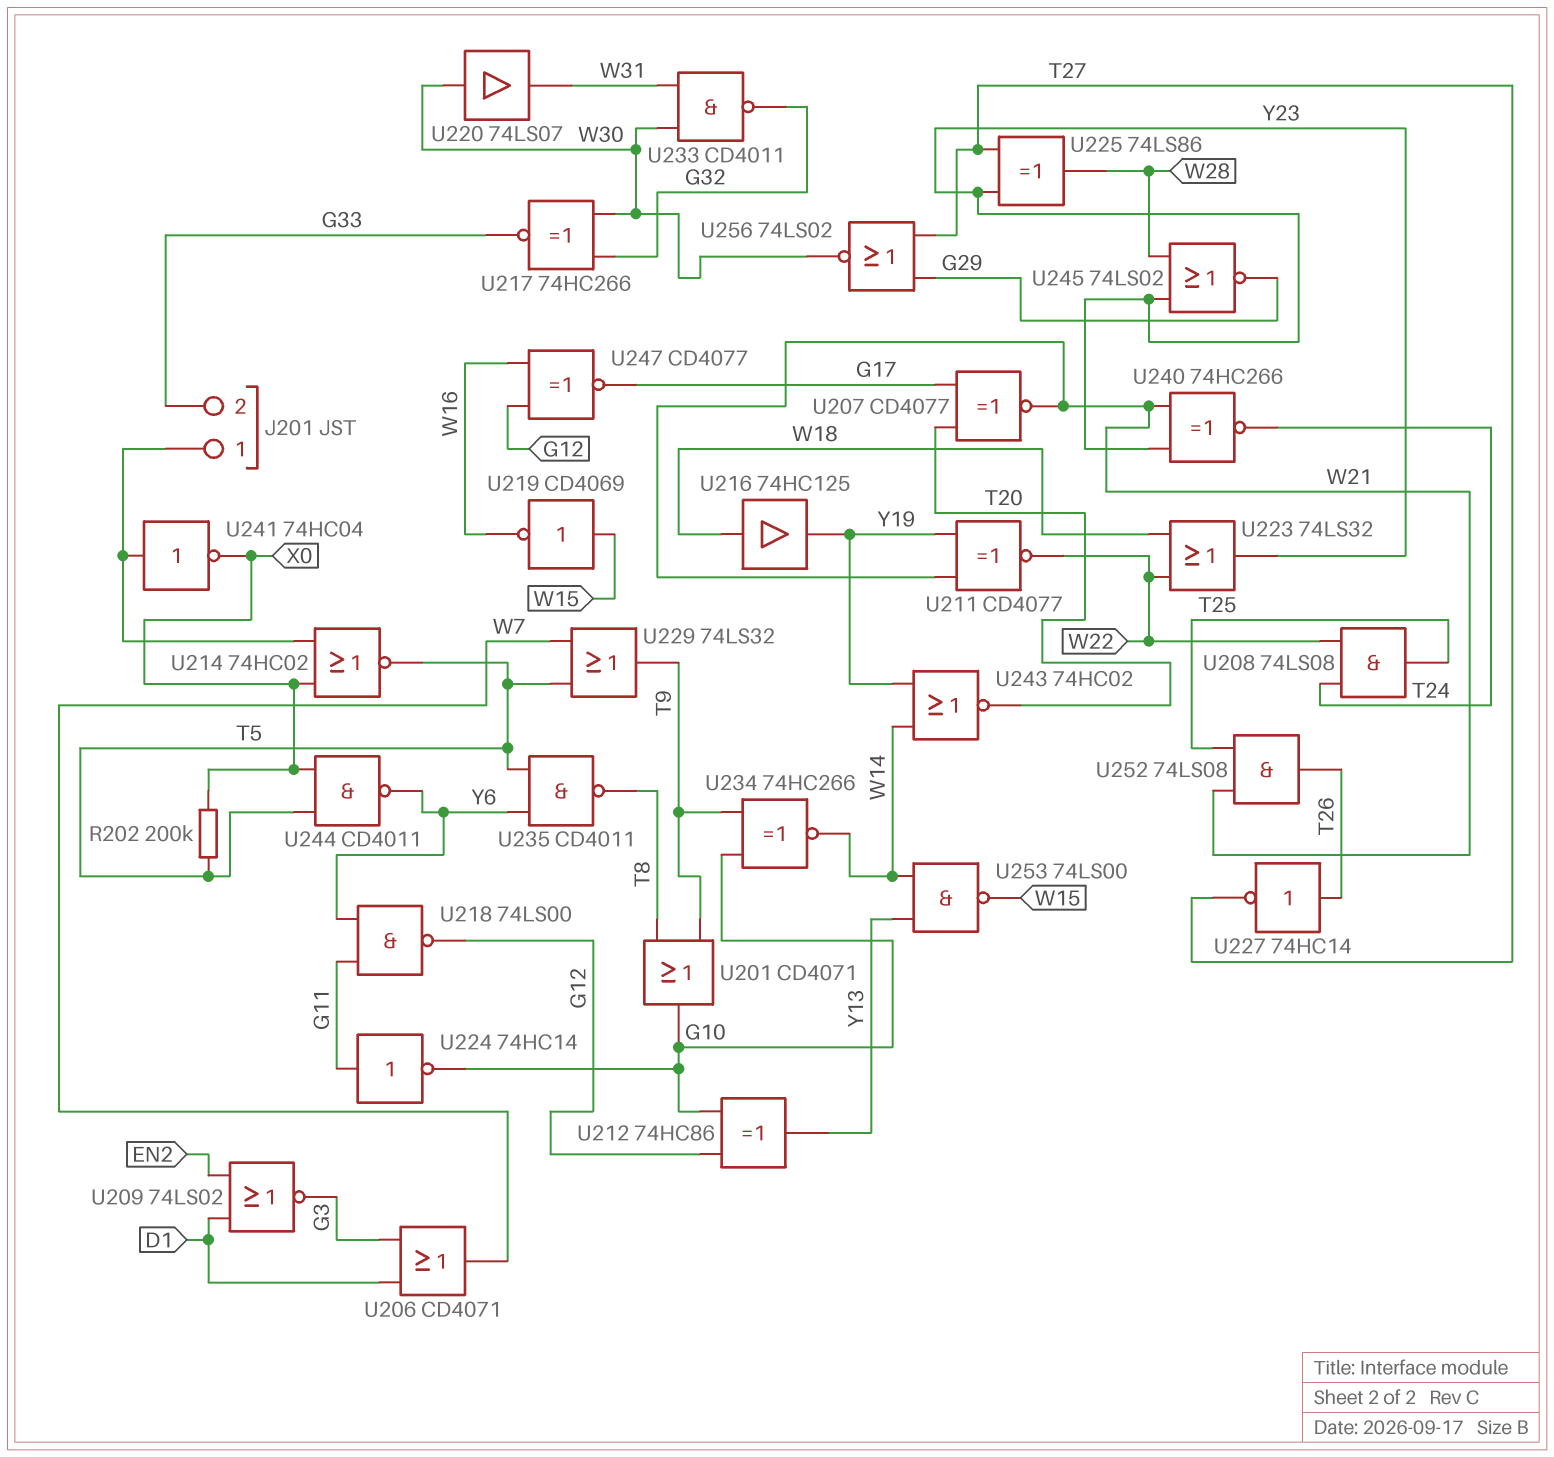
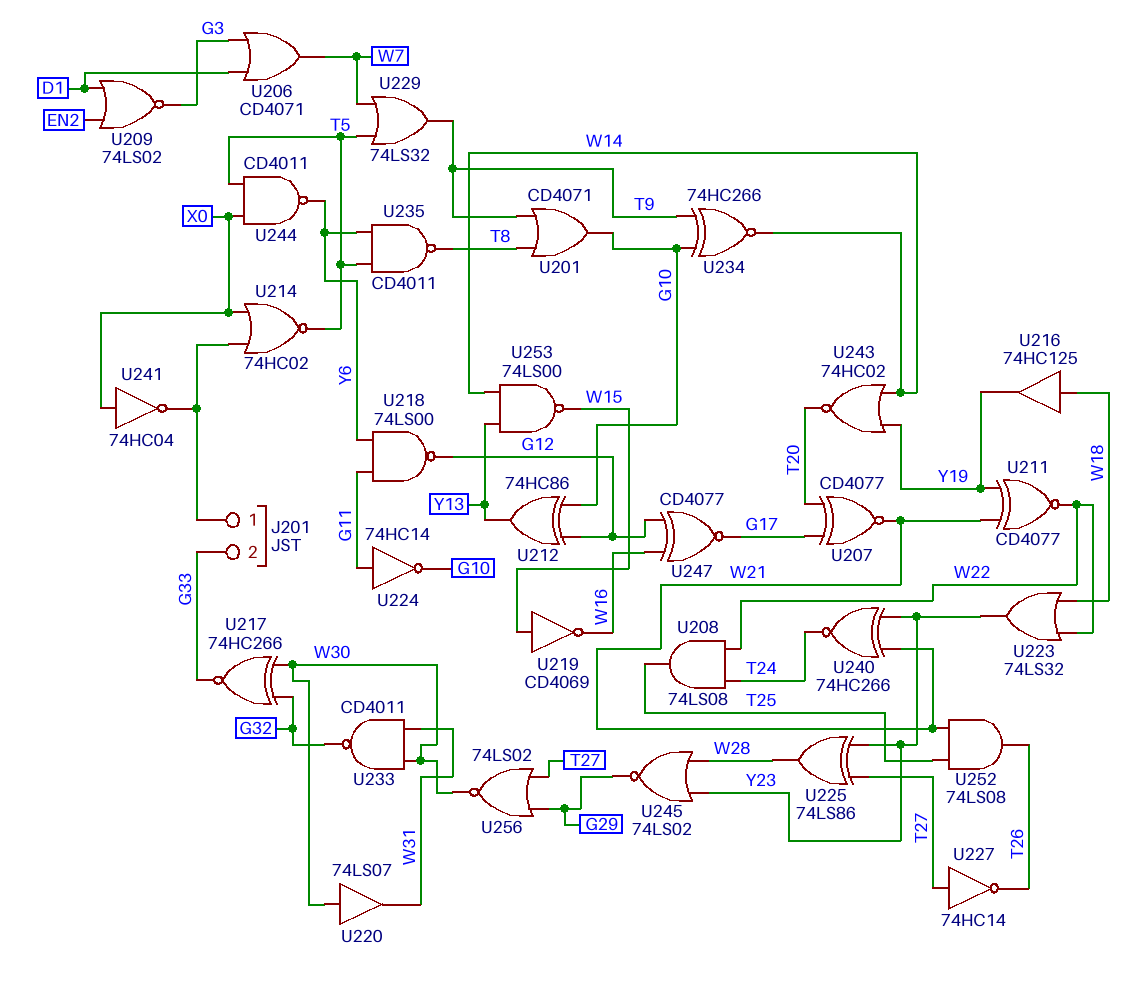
R202: 200k (T5, X0) -> none
U227: NOT 74HC14 (in T26, out T27) -> NOT 74HC14 (in T27, out T26)
U241: NOT 74HC04 (in J201/1, out X0) -> NOT 74HC04 (in X0, out J201/1)

